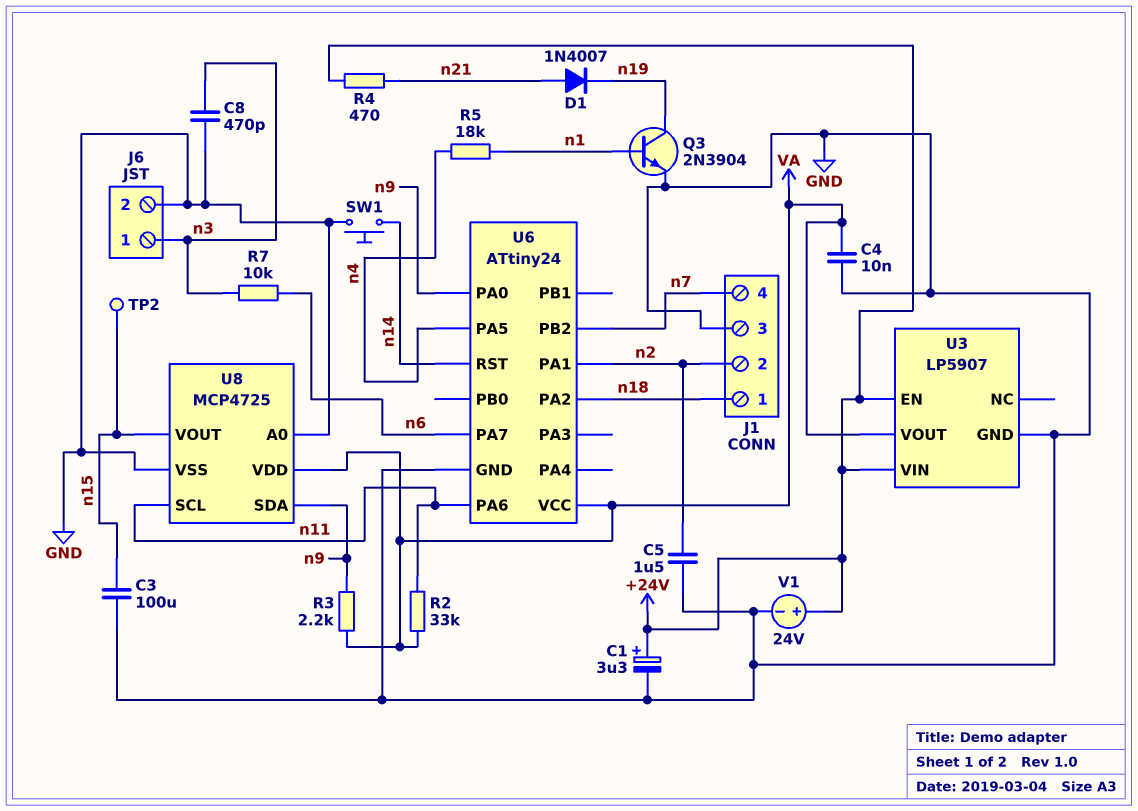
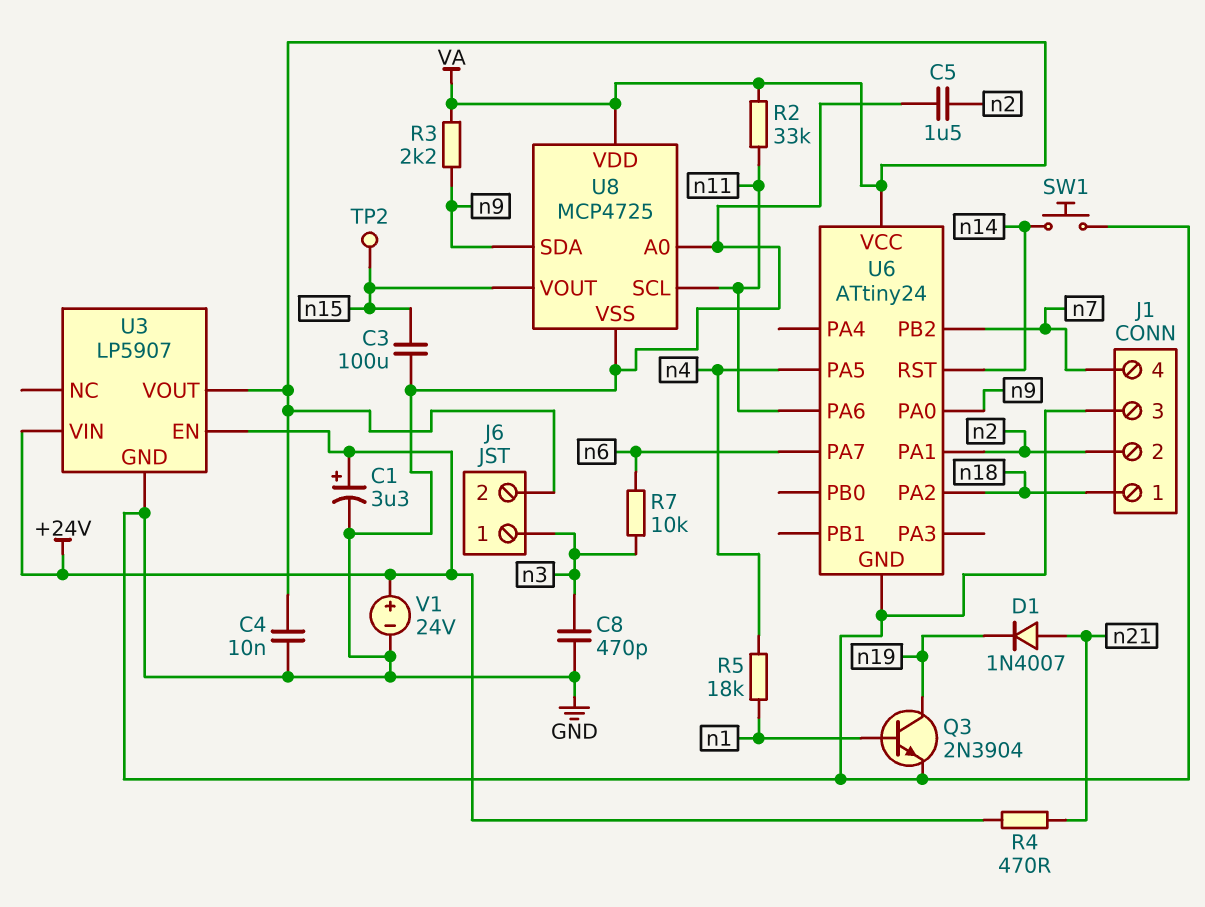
J6 pin 2: GND -> VA

